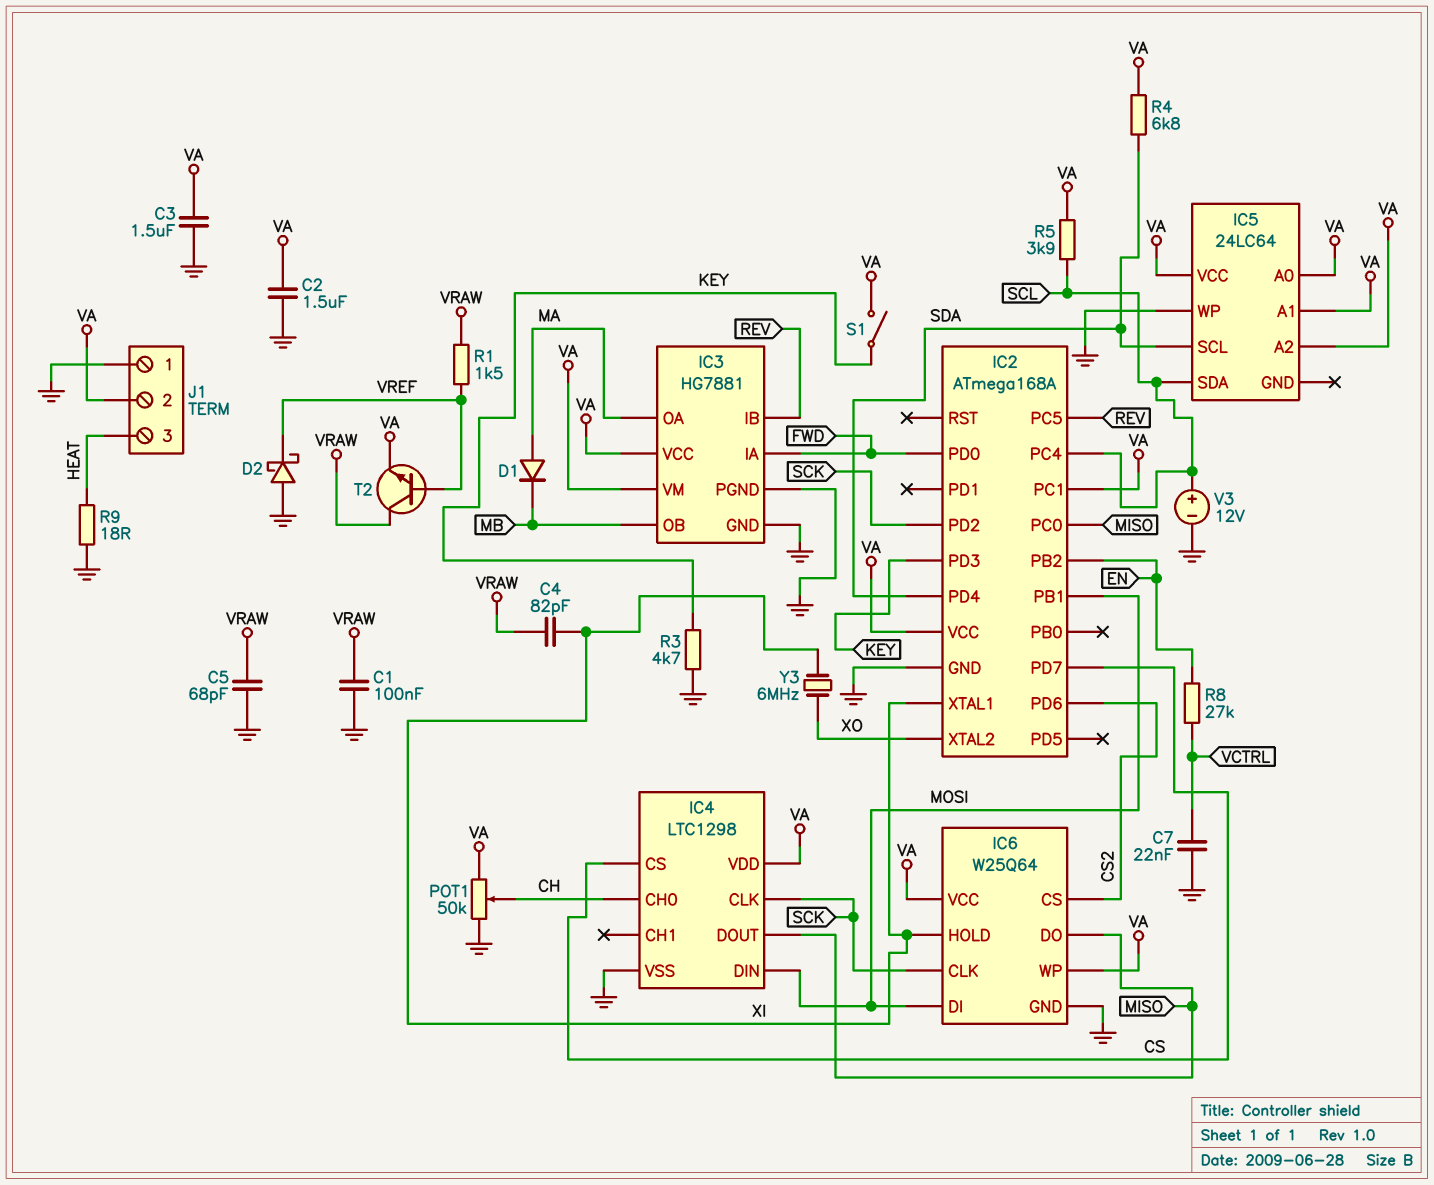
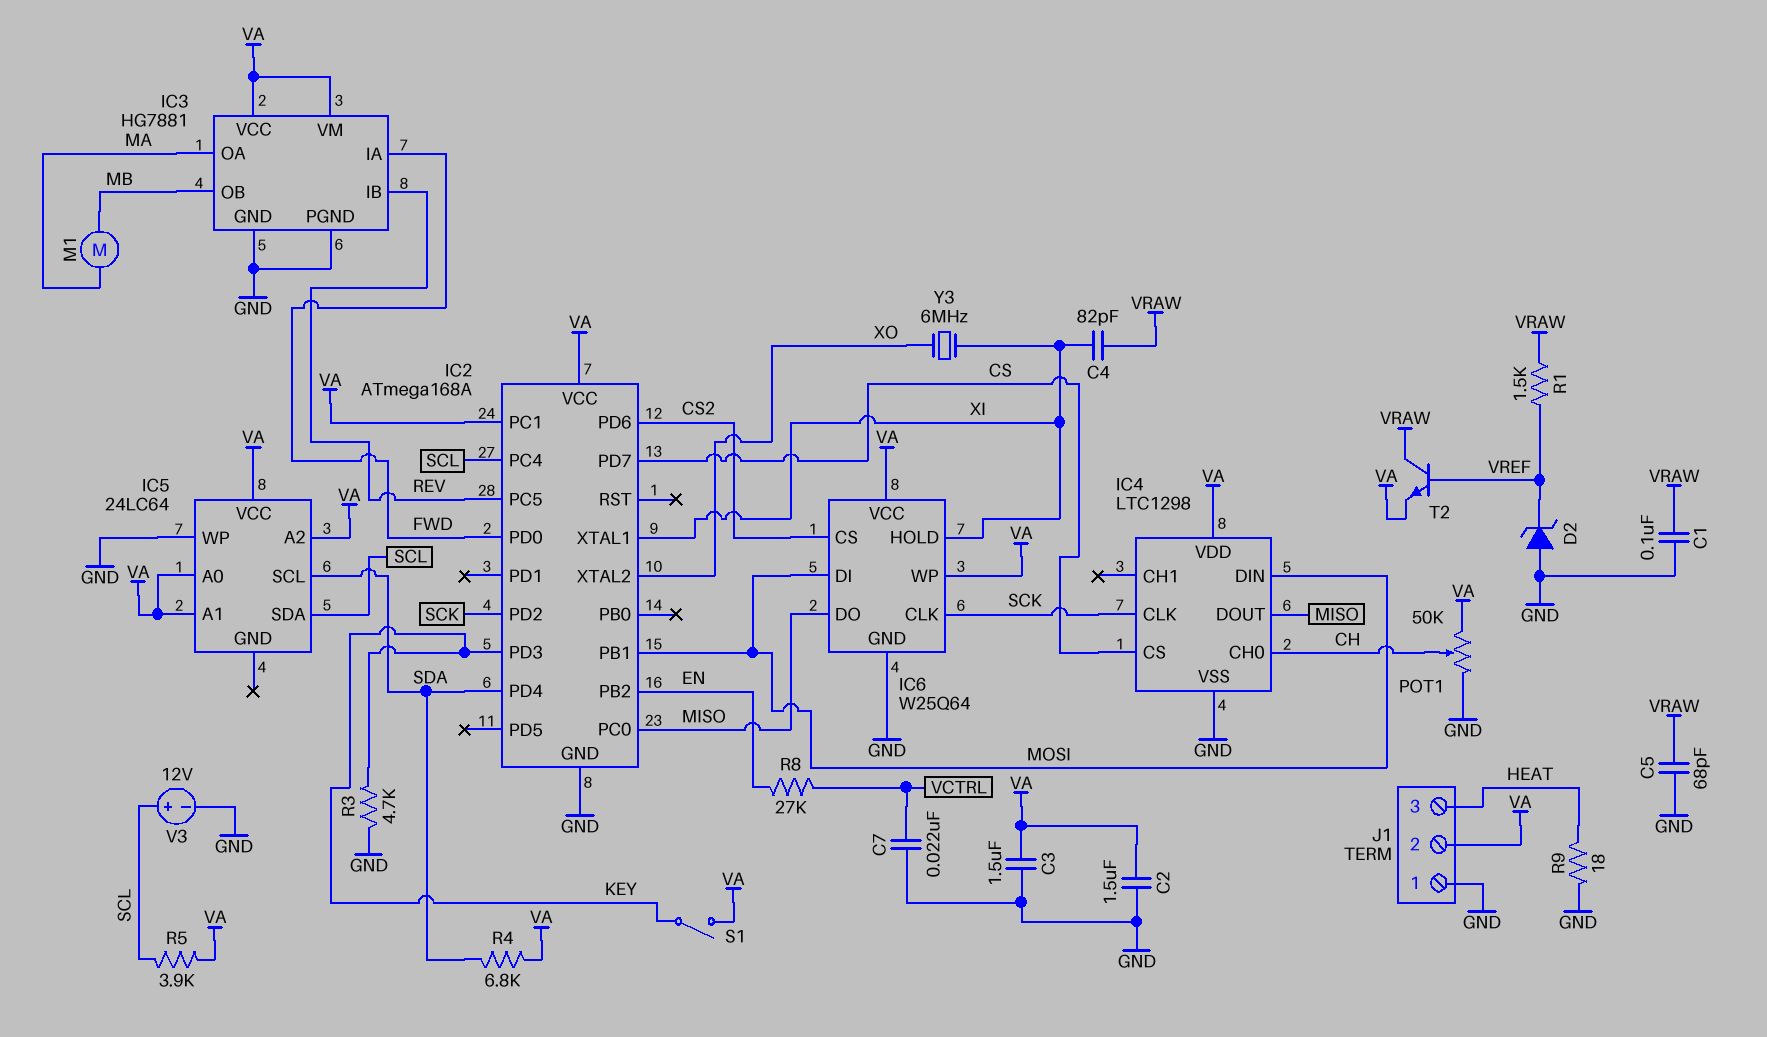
D1: diode (A MA, K MB) -> none
D2: schottky (A GND, K VREF) -> zener (A GND, K VREF)
M1: none -> motor (MA, MB)

